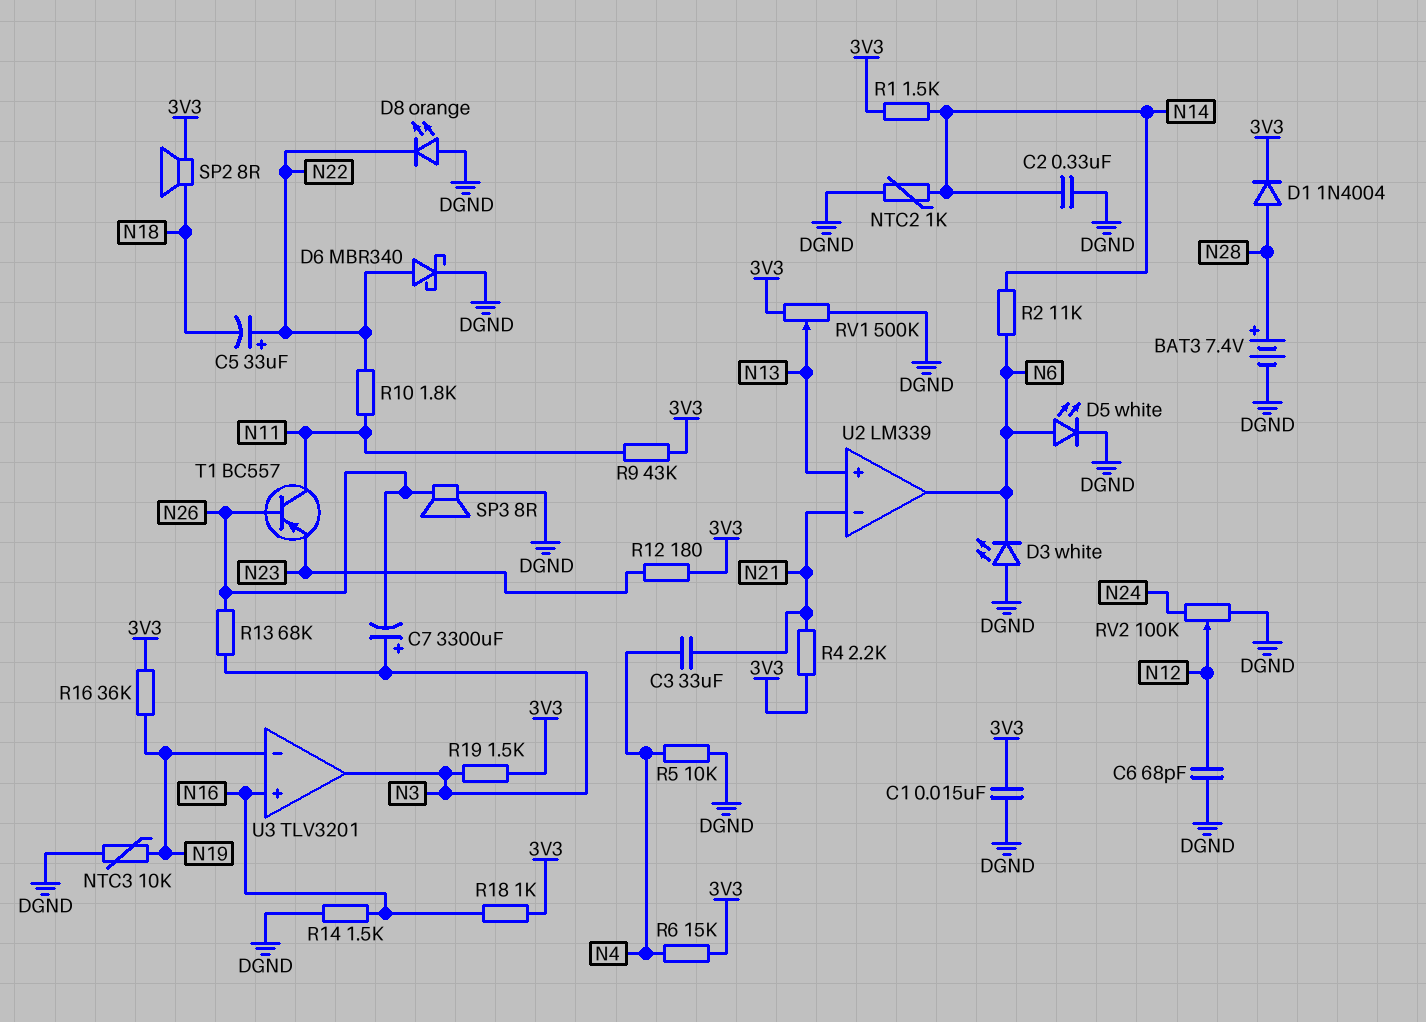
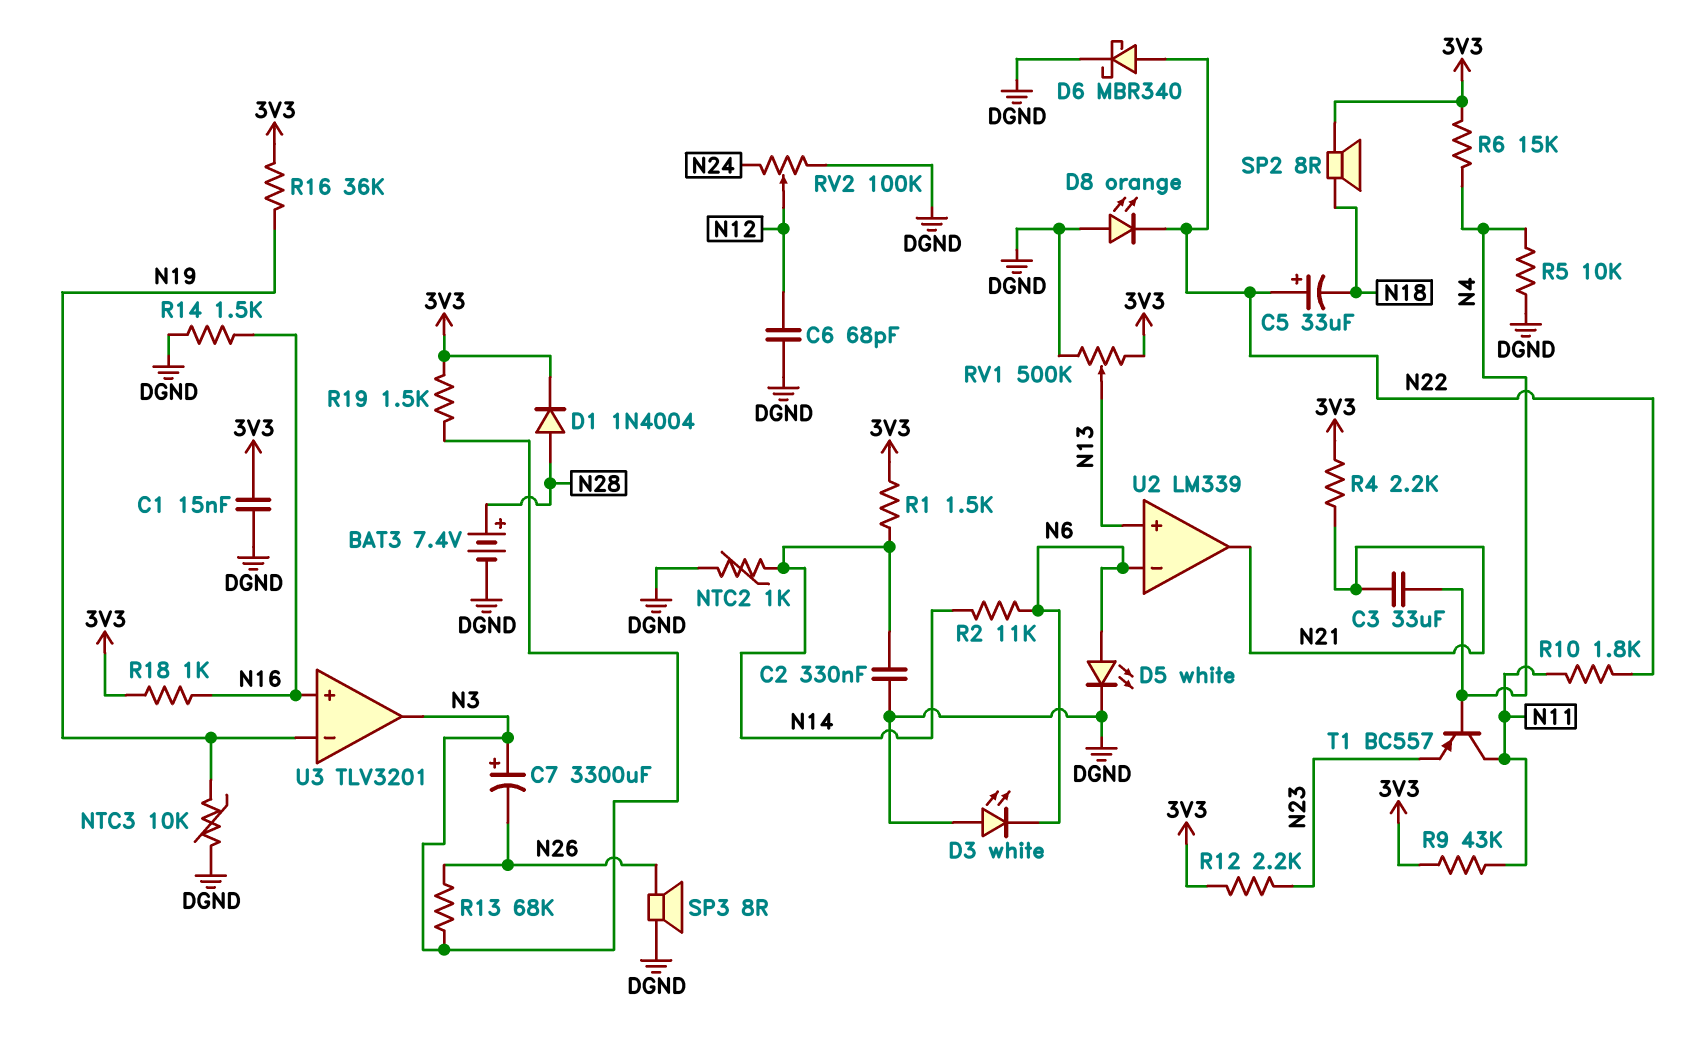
R12: 180 (3V3, N23) -> 2.2k (3V3, N23)
T1: PNP BC557 (B N26, C N11, E N23) -> PNP BC557 (B N4, C N11, E N23)
U2 pin in-: N21 -> N6
U2 pin out: N6 -> N21

